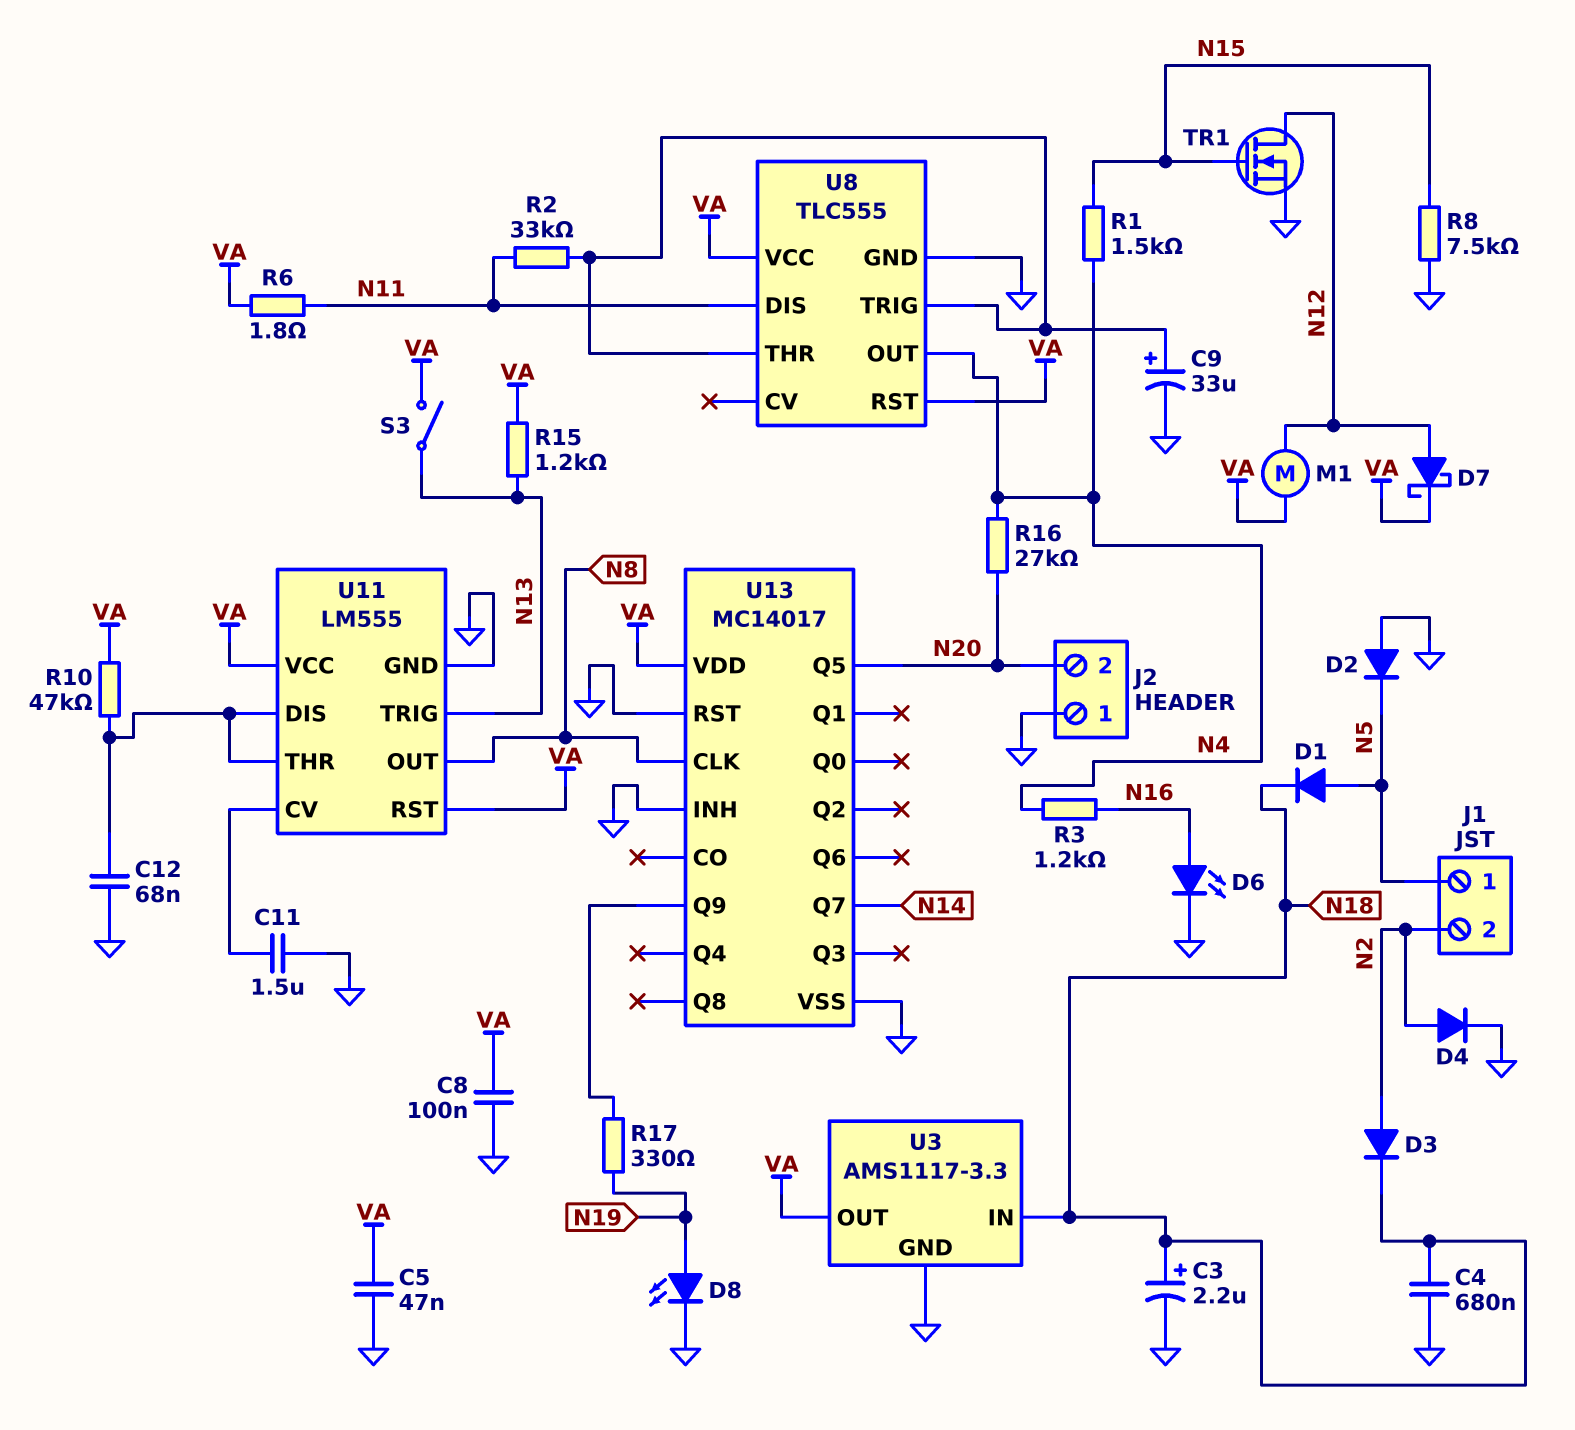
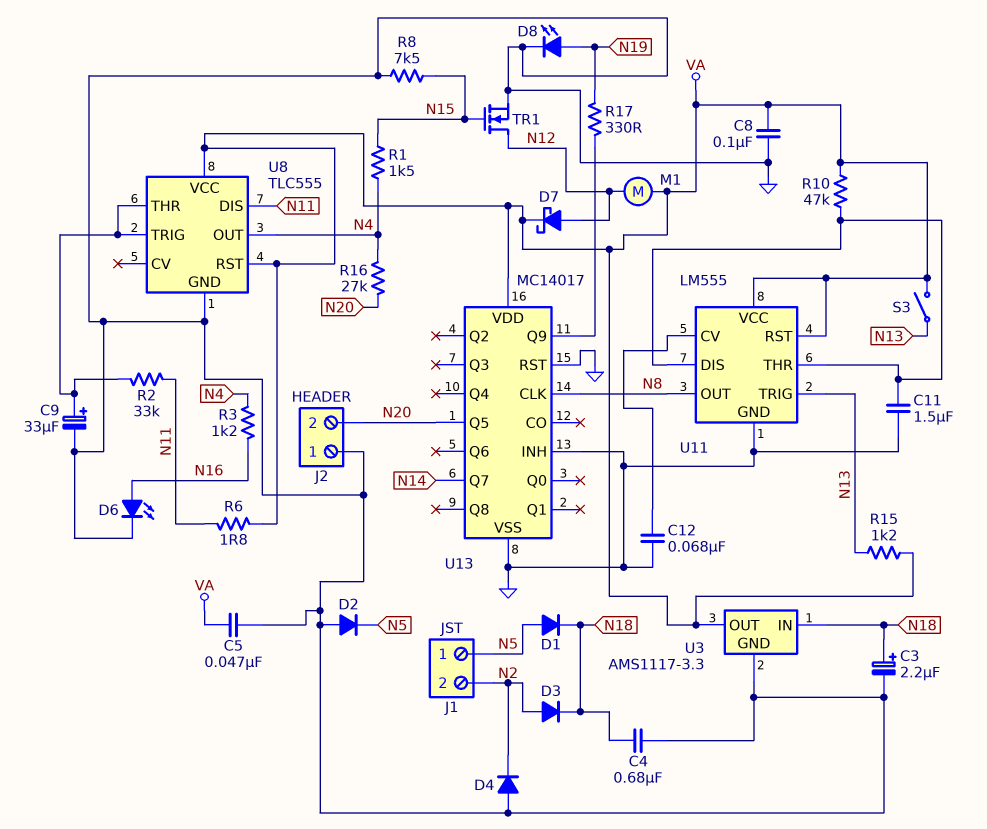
C11: 1.5uF (GND, U11/CV) -> 1.5uF (GND, U11/DIS)
C12: 68nF (GND, U11/DIS) -> 68nF (GND, U11/CV)
D4: diode (A N2, K GND) -> diode (A GND, K N2)

